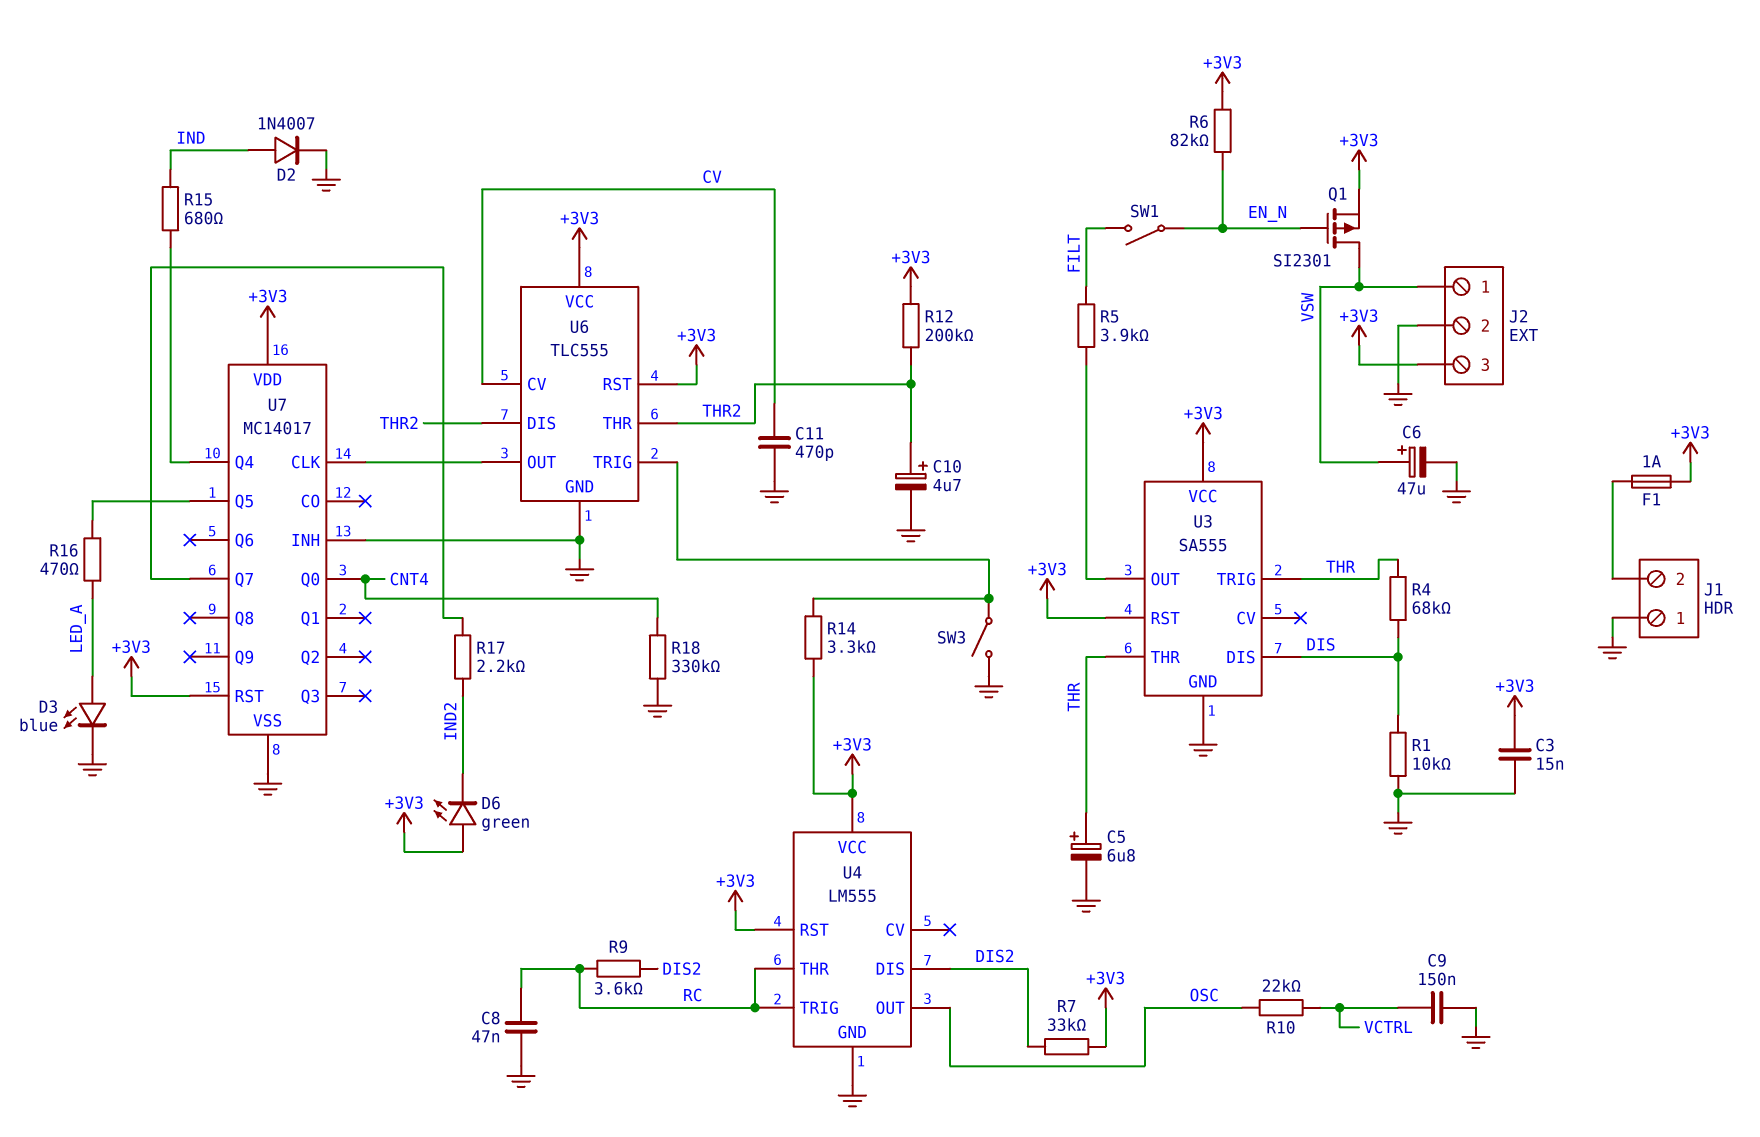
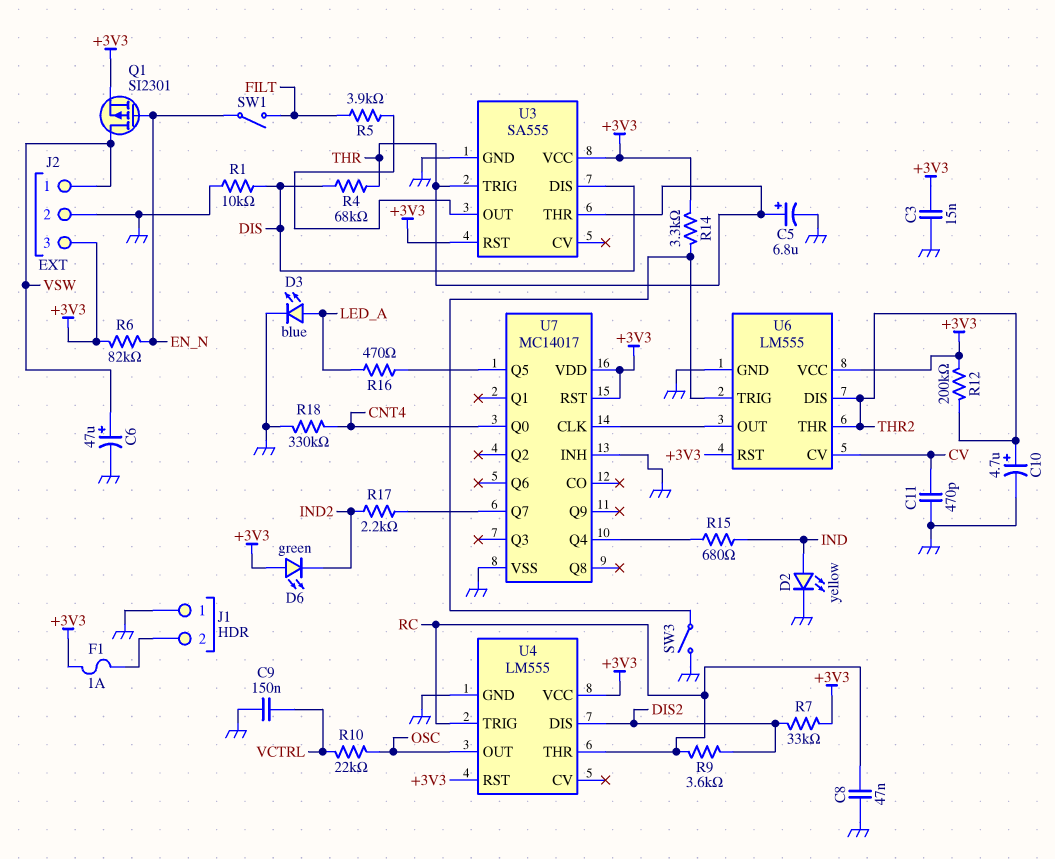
D2: diode 1N4007 (A IND, K GND) -> LED yellow (A IND, K GND)
U6: TLC555 -> LM555

